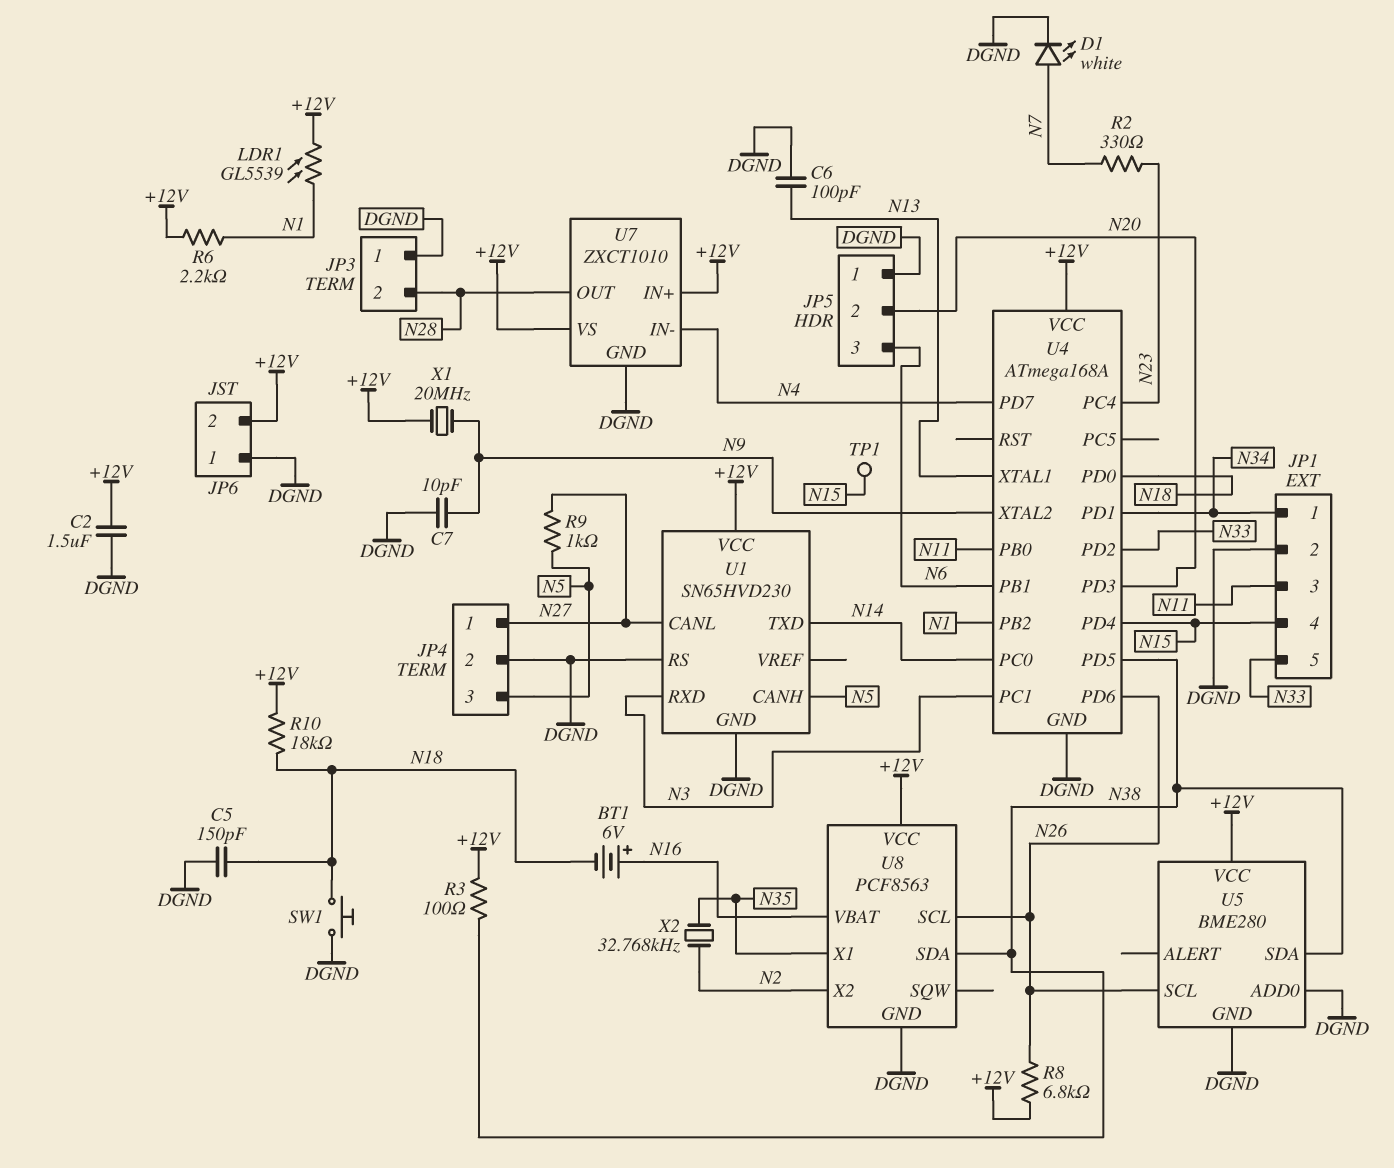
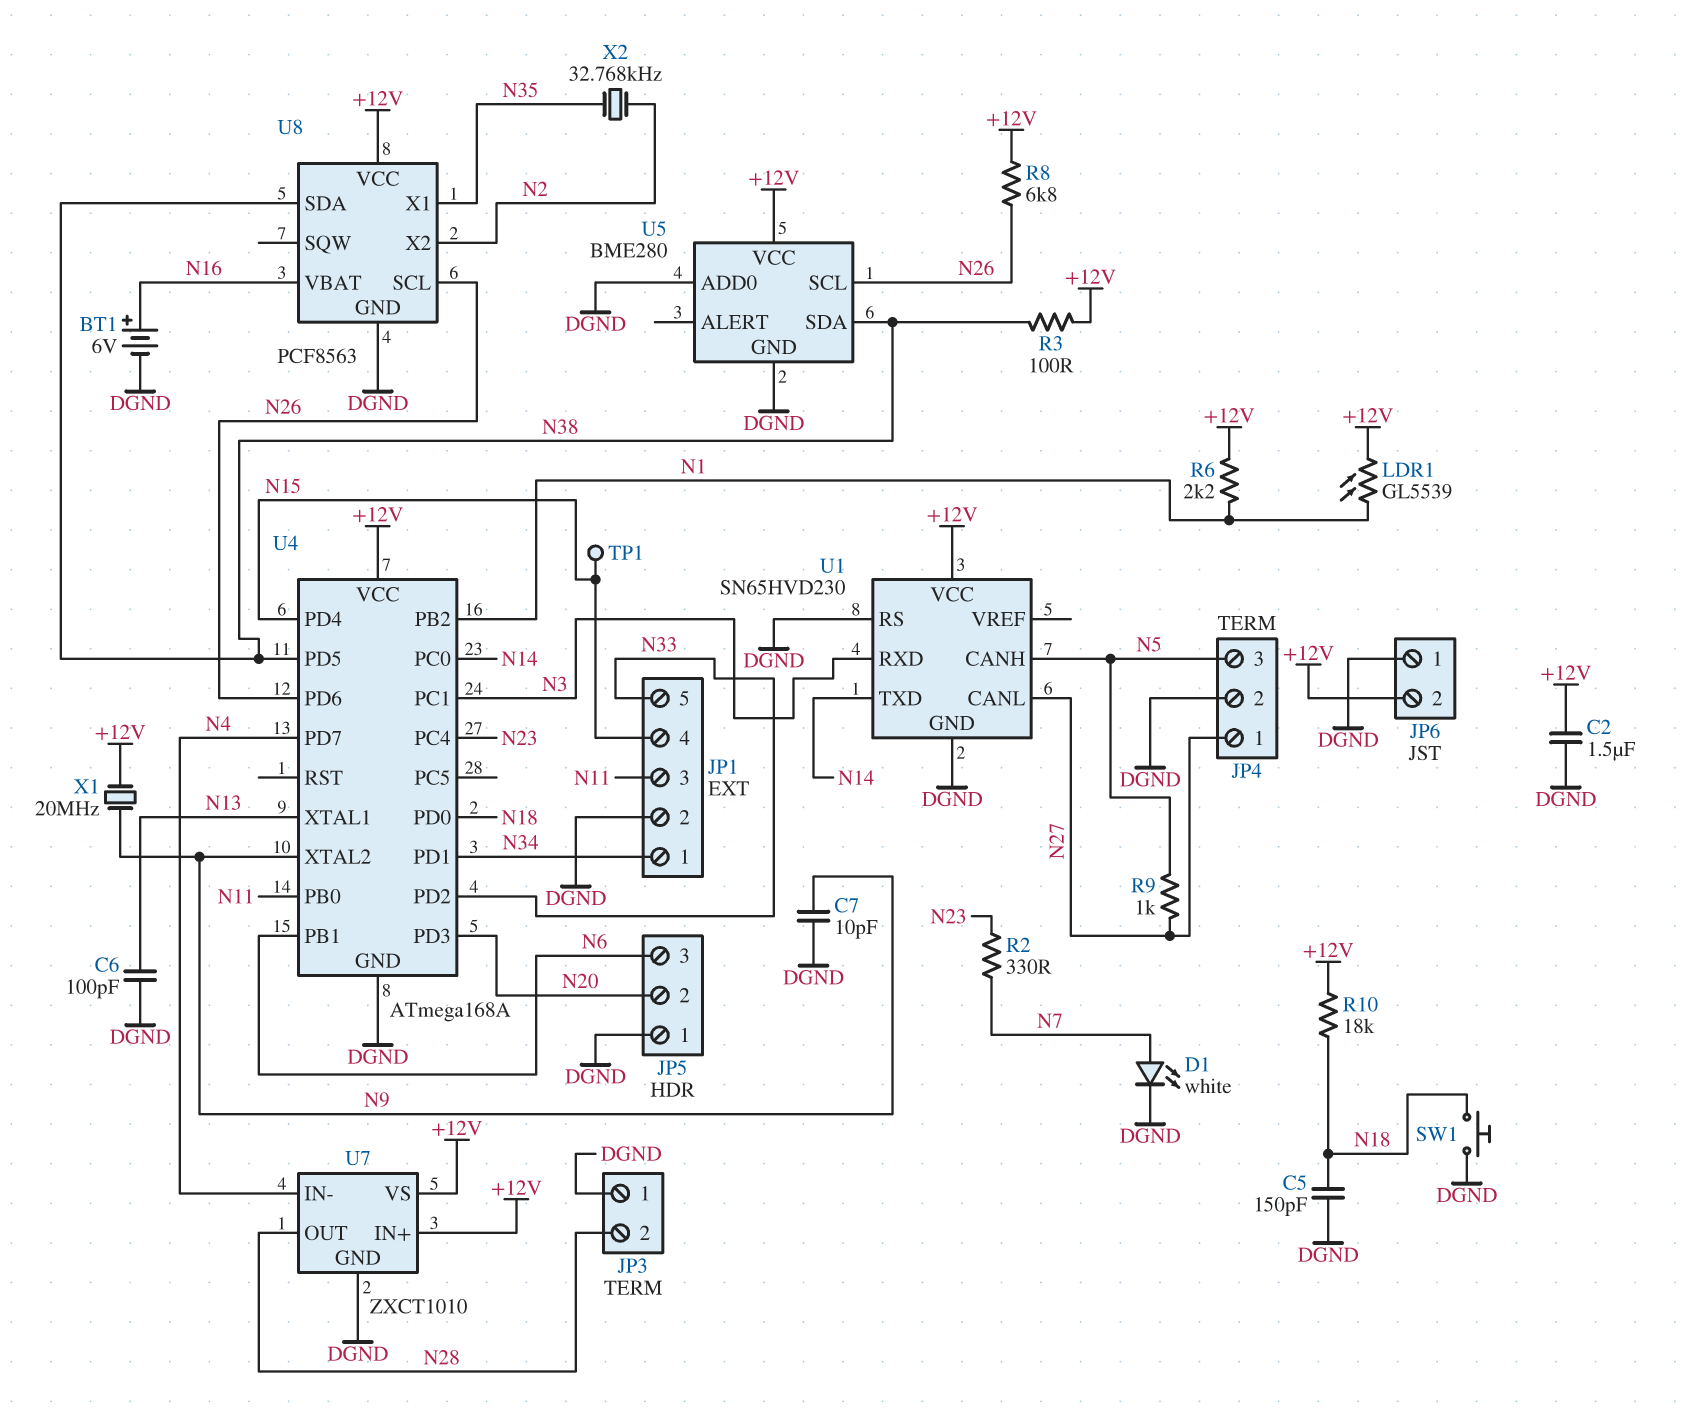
BT1: 6V (plus N16, minus N18) -> 6V (plus N16, minus DGND)

